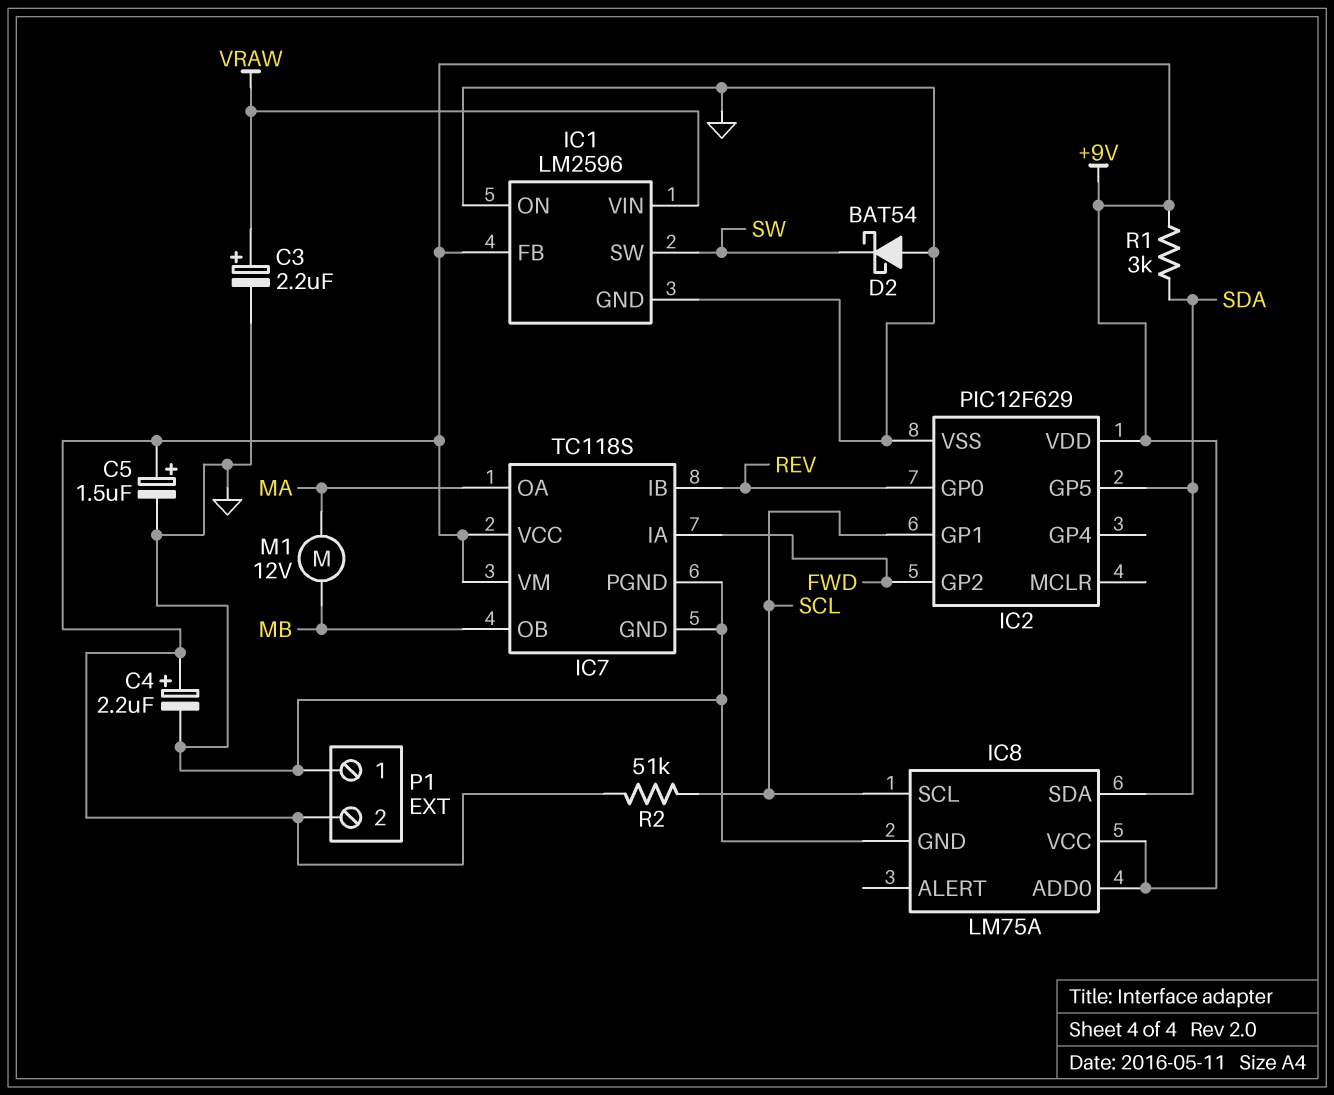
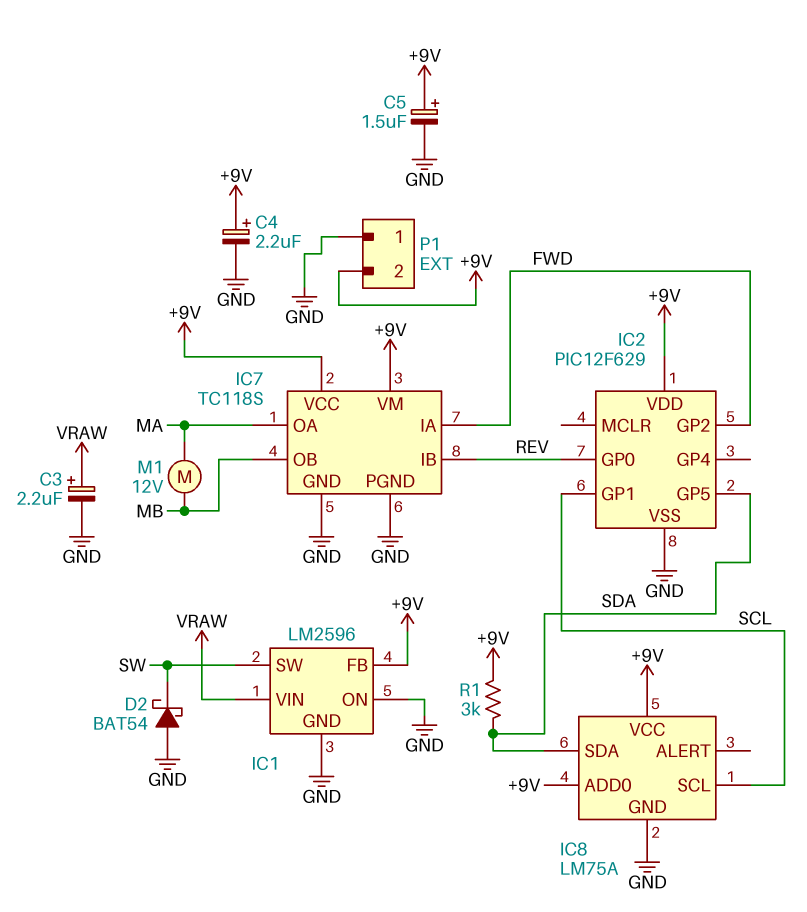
R2: 51k (+9V, SCL) -> none

